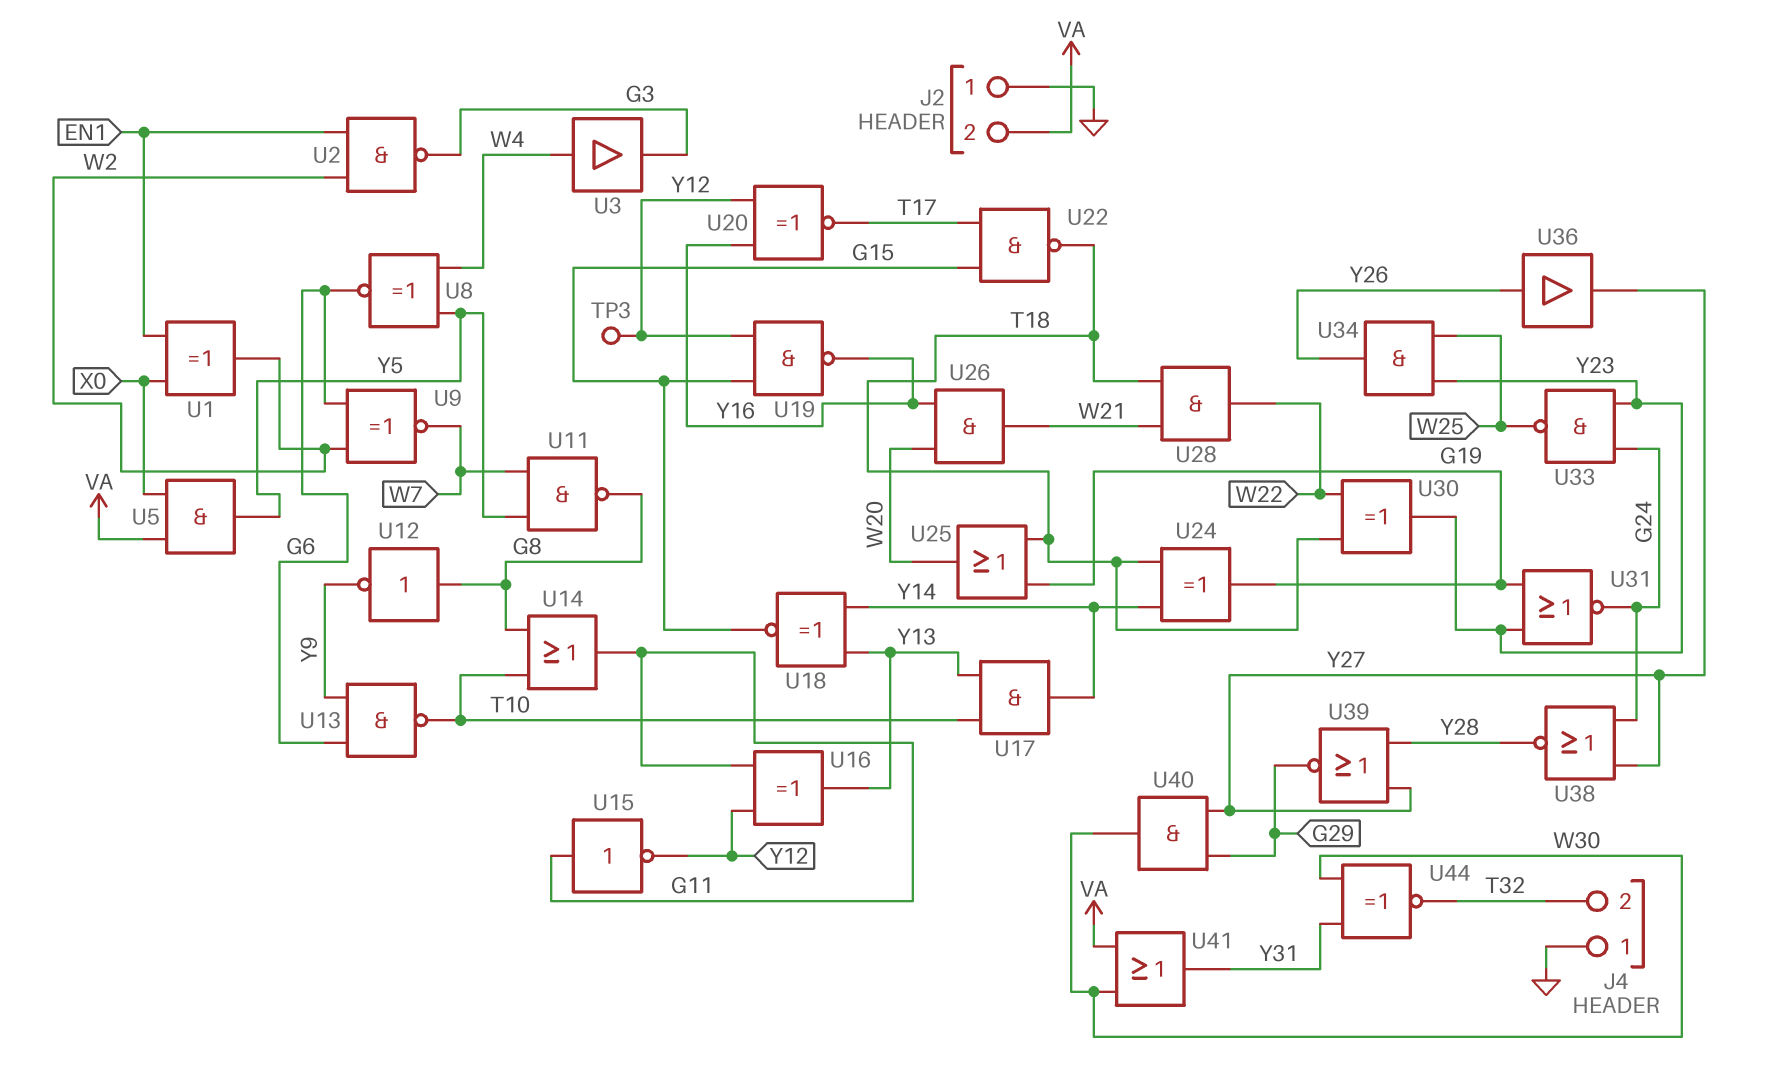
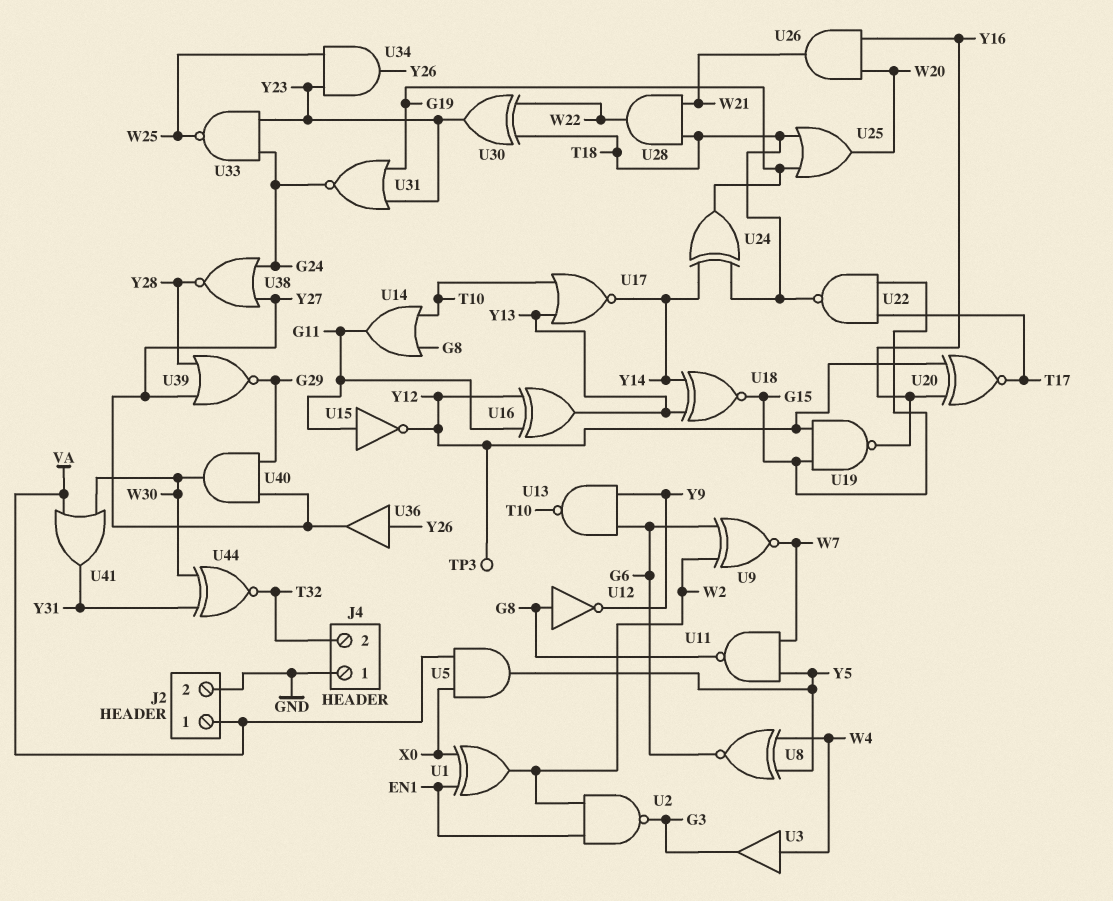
J2 pin 1: GND -> VA
J2 pin 2: VA -> GND
U17: AND (in T10, in Y13, out Y14) -> NOR (in T10, in Y13, out Y14)

